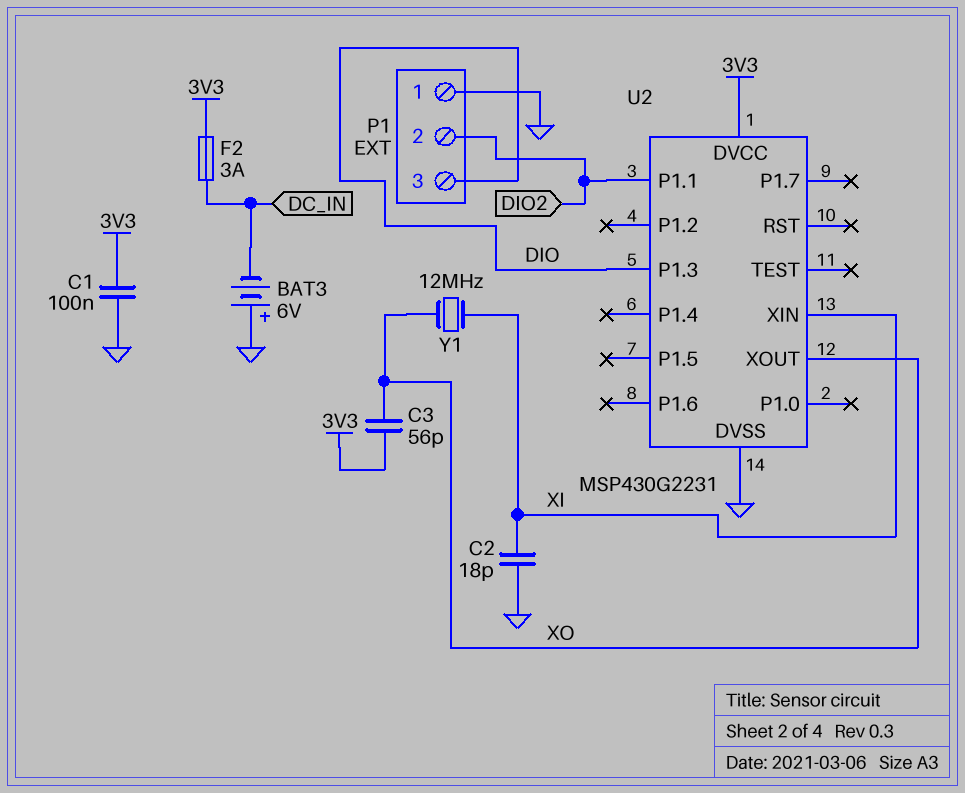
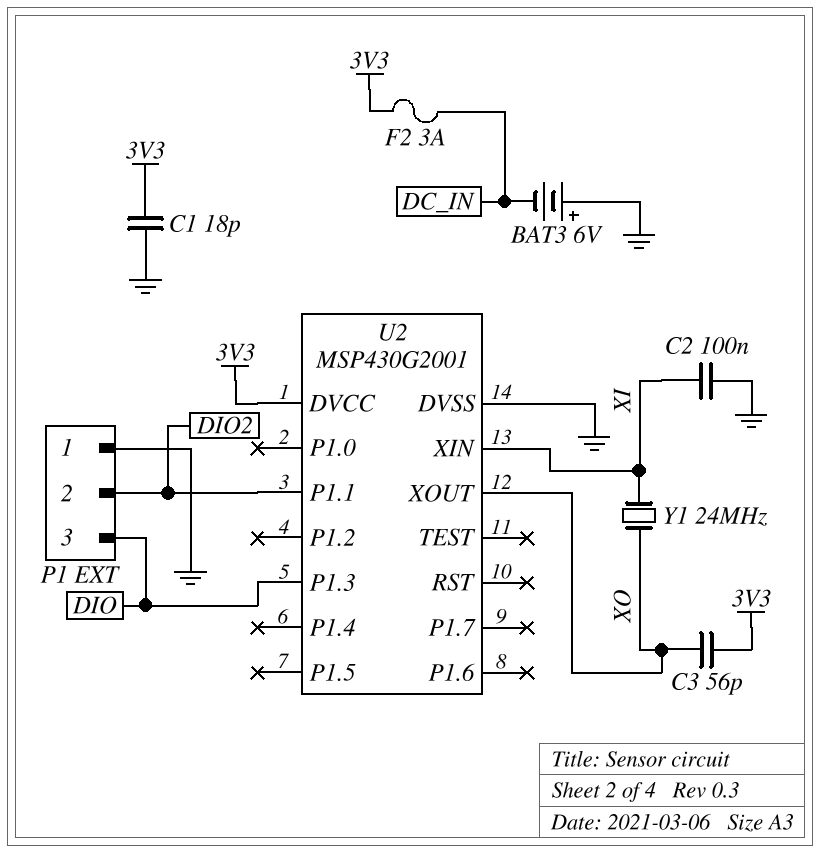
C1: 100nF (3V3, GND) -> 18pF (3V3, GND)
C2: 18pF (GND, XI) -> 100nF (GND, XI)
U2: MSP430G2231 -> MSP430G2001
Y1: 12MHz (XI, XO) -> 24MHz (XI, XO)

